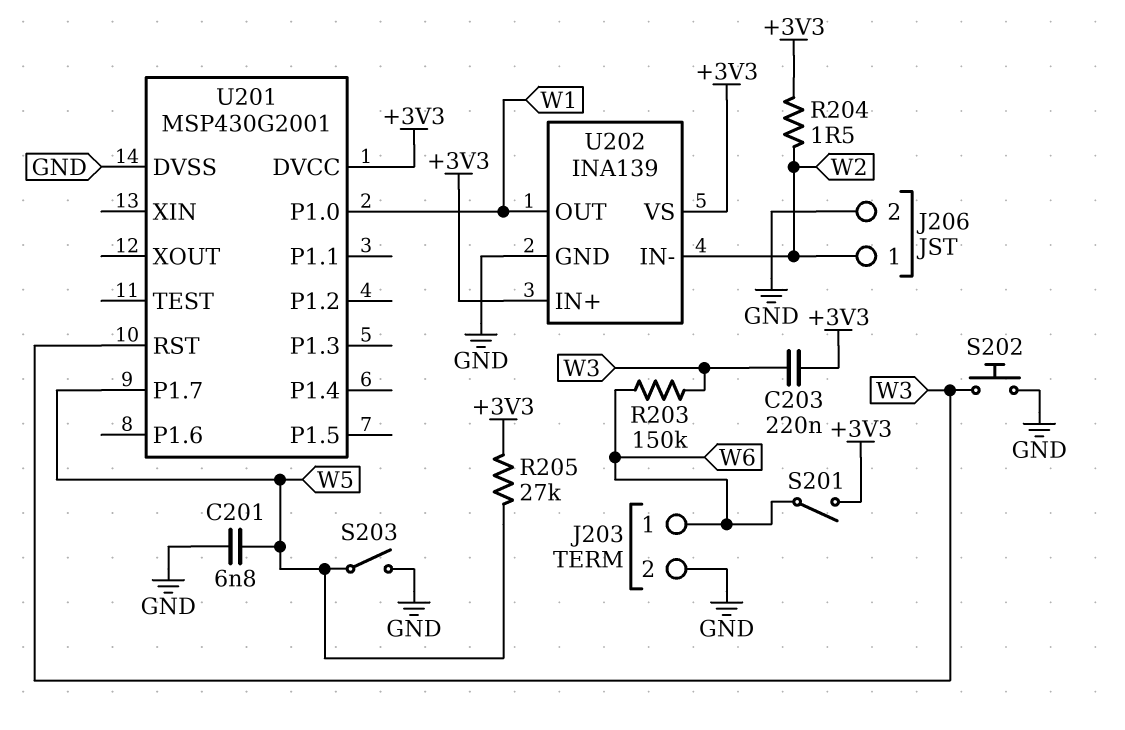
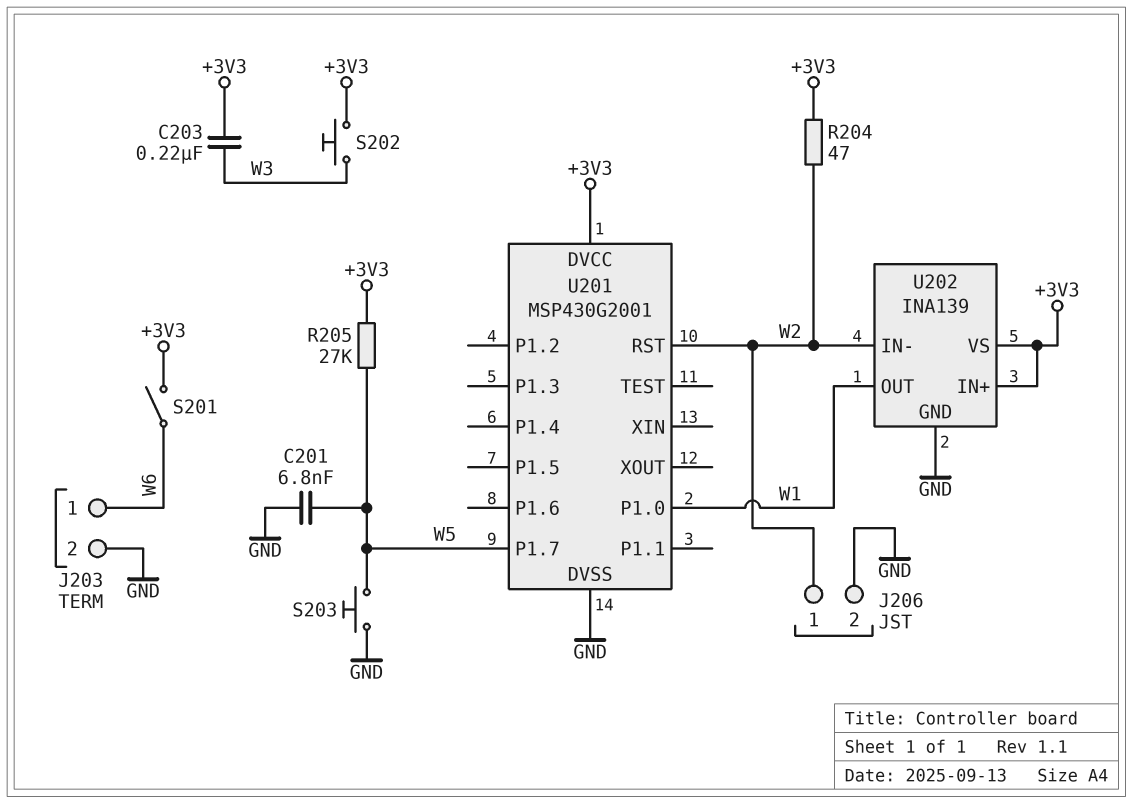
R203: 150k (W3, W6) -> none
R204: 1.5 (+3V3, W2) -> 47 (+3V3, W2)
S202: button (GND, W3) -> button (+3V3, W3)
S203: switch (GND, W5) -> button (GND, W5)
U201 pin RST: W3 -> W2

